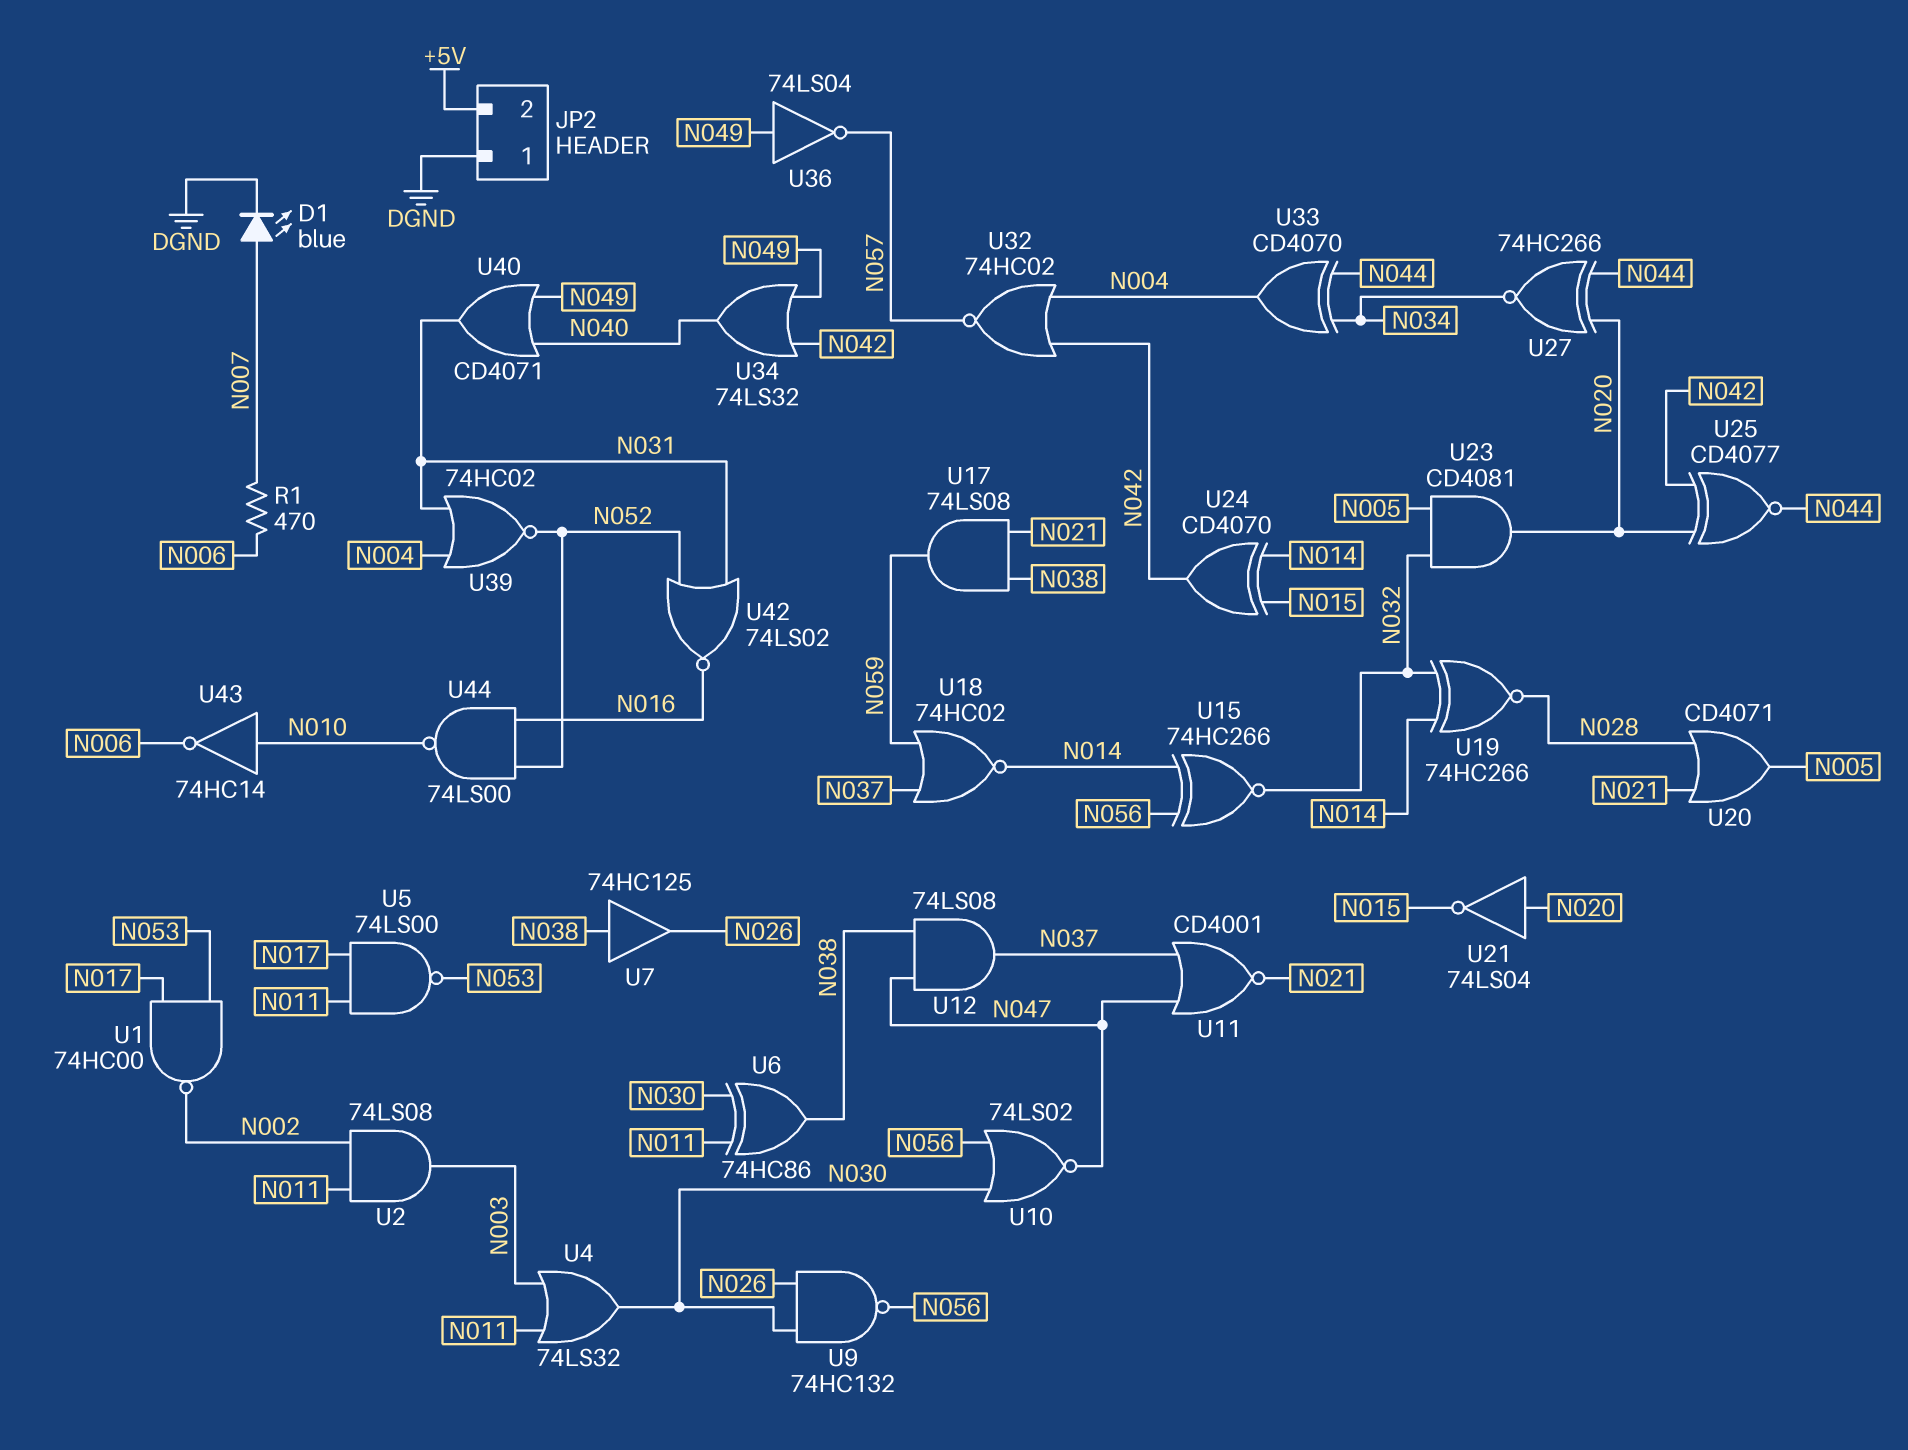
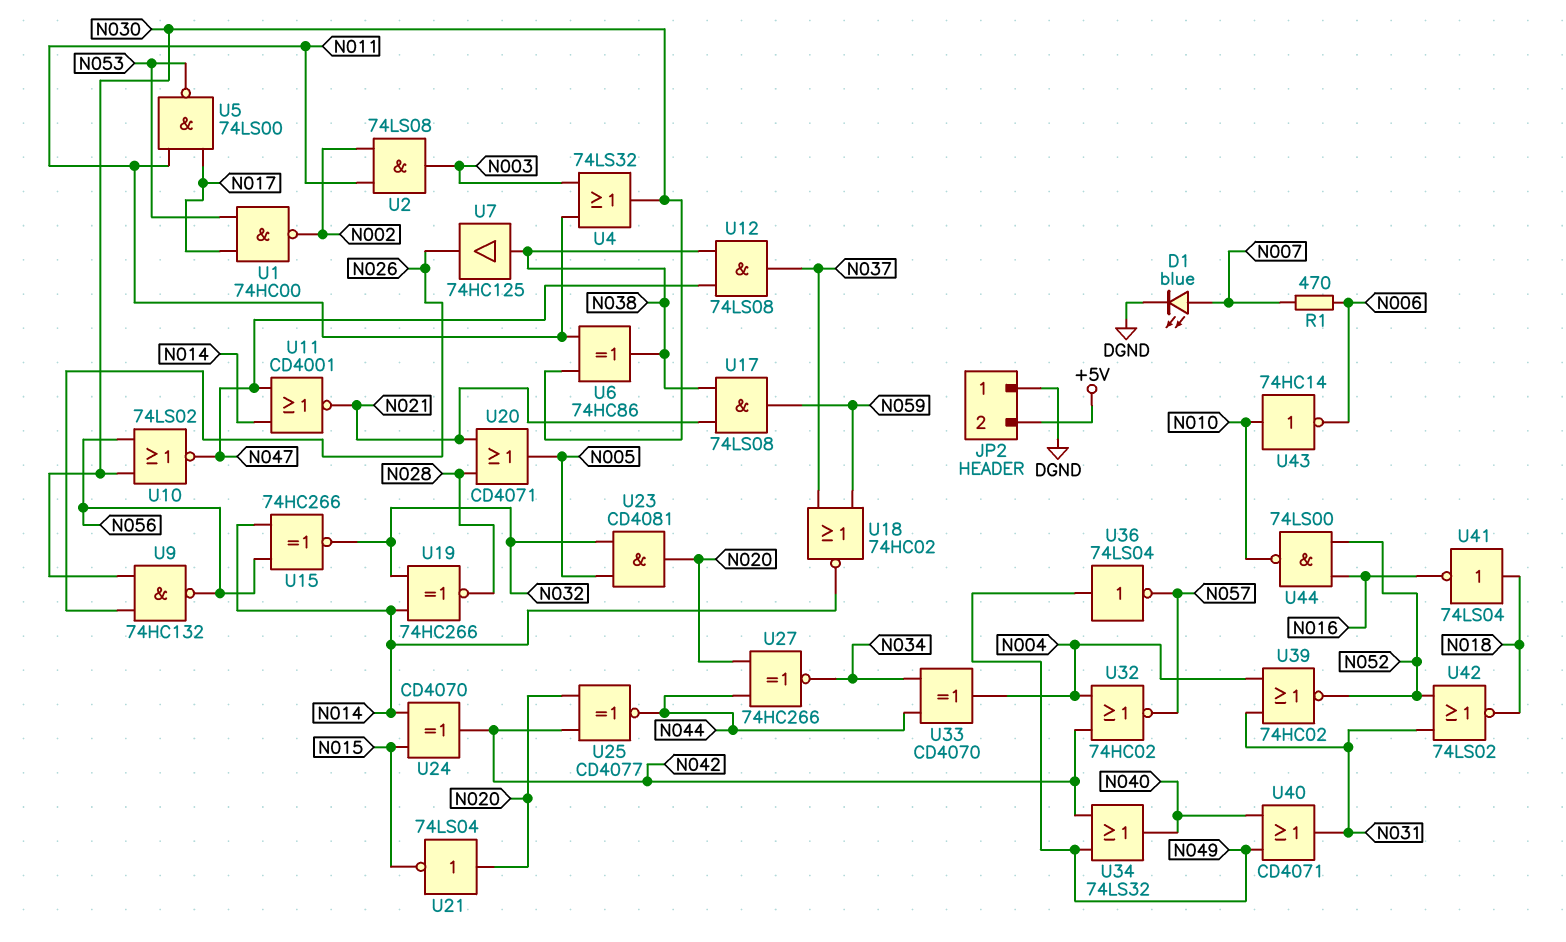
U11: NOR CD4001 (in N037, in N047, out N021) -> NOR CD4001 (in N014, in N047, out N021)
U41: none -> NOT 74LS04 (in N018, out N016)
U42: NOR 74LS02 (in N031, in N052, out N016) -> NOR 74LS02 (in N031, in N052, out N018)

